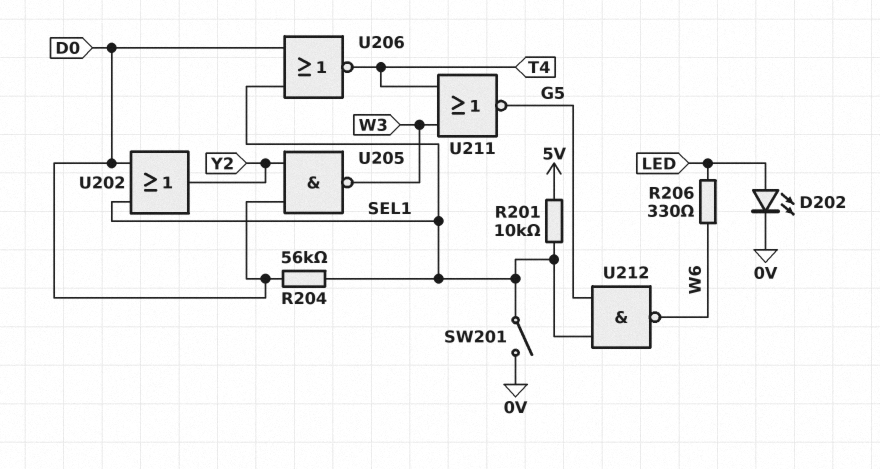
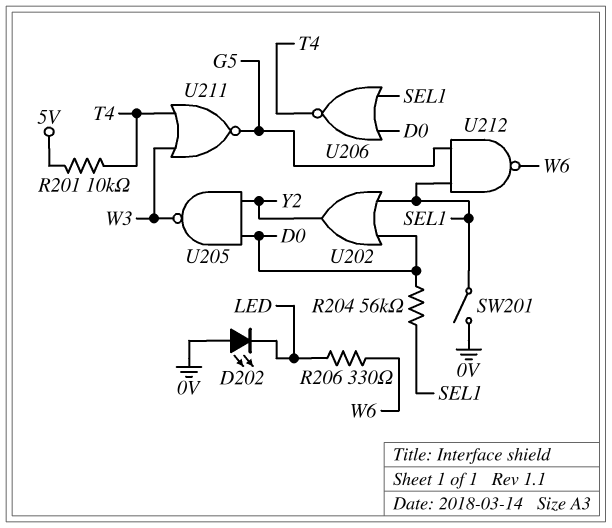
D202: LED (A LED, K 0V) -> LED (A 0V, K LED)
R201: 10k (5V, SEL1) -> 10k (5V, T4)

